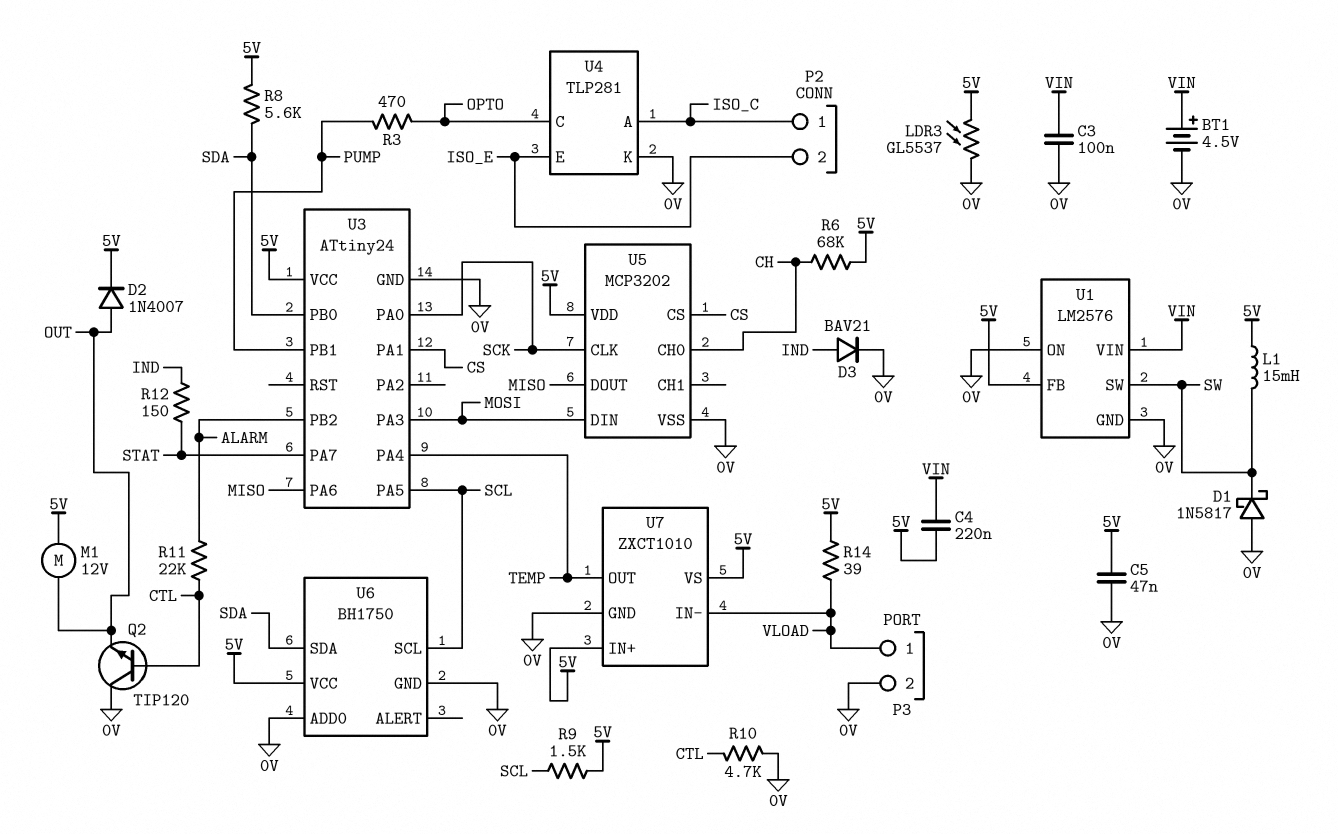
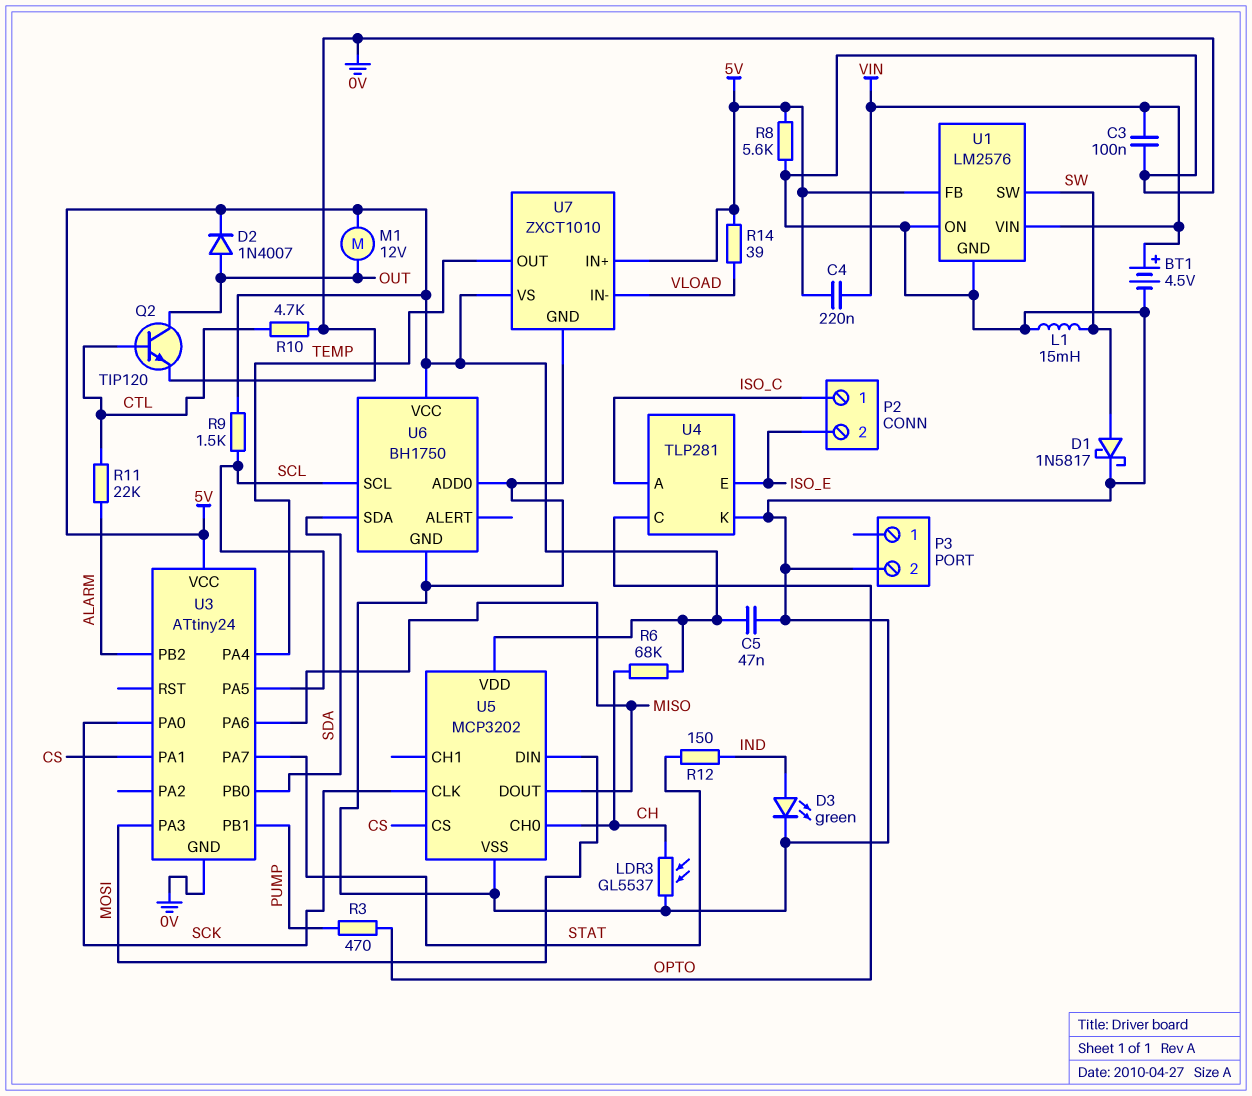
D1: schottky 1N5817 (A 0V, K SW) -> schottky 1N5817 (A SW, K 0V)
D3: diode BAV21 (A IND, K 0V) -> LED green (A IND, K 0V)
L1: 15mH (5V, SW) -> 15mH (0V, SW)
LDR3: GL5537 (0V, 5V) -> GL5537 (0V, CH)
P3 pin 1: VLOAD -> none
Q2: NPN TIP120 (B CTL, C 0V, E OUT) -> NPN TIP120 (B CTL, C OUT, E 0V)
R8: 5.6k (5V, SDA) -> 5.6k (0V, 5V)

